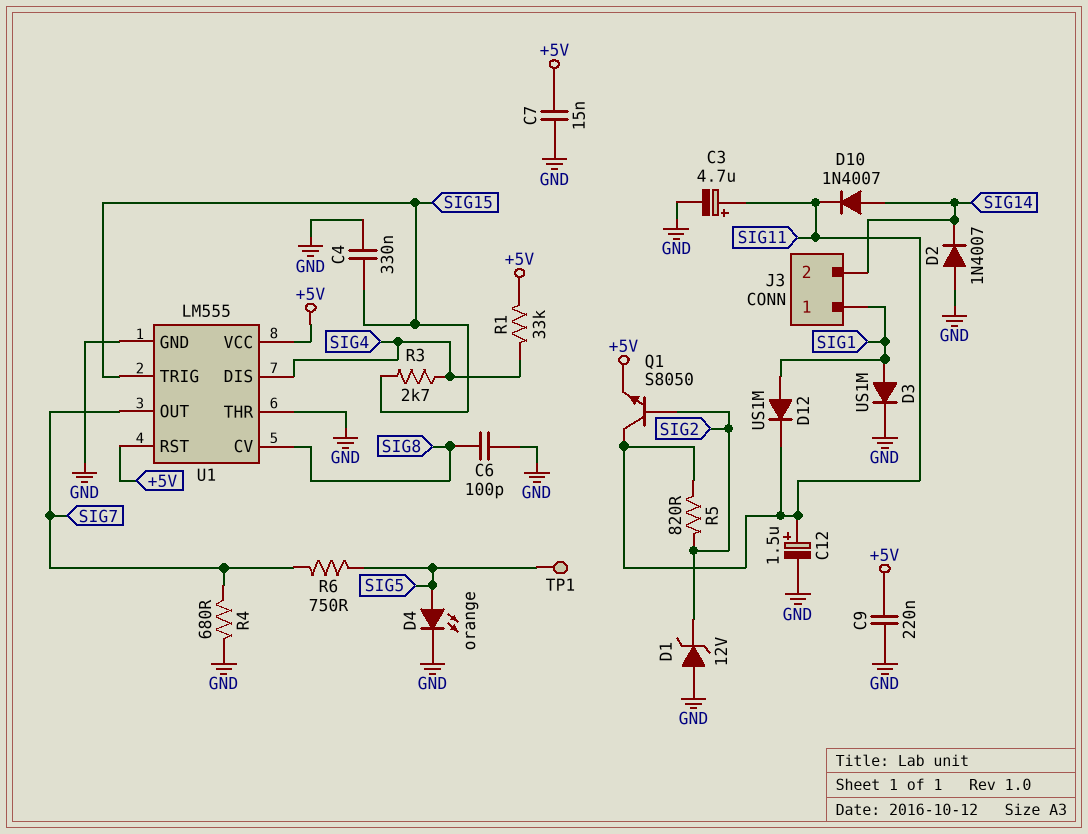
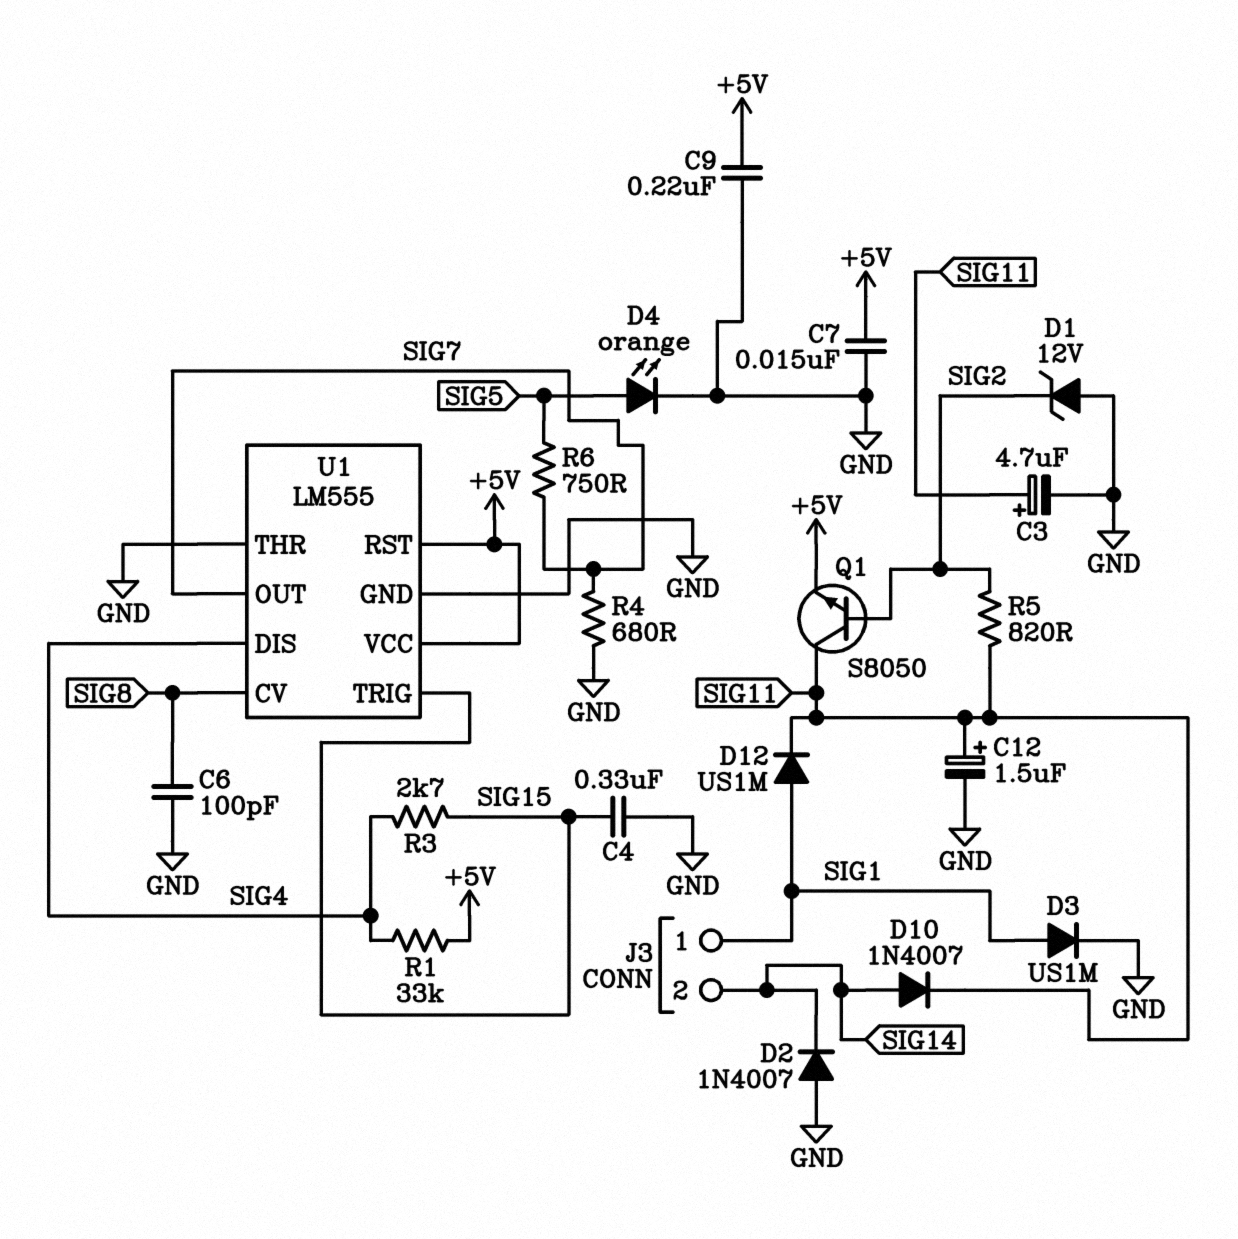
TP1: test point (SIG5) -> none

